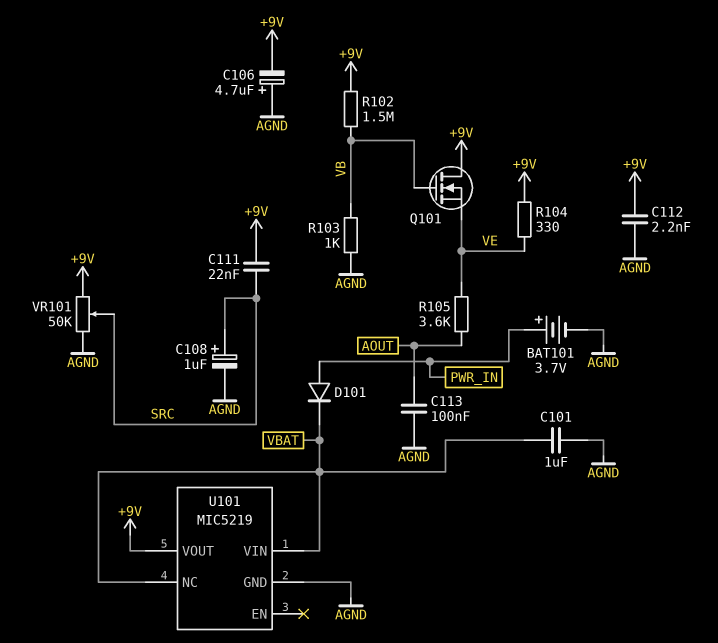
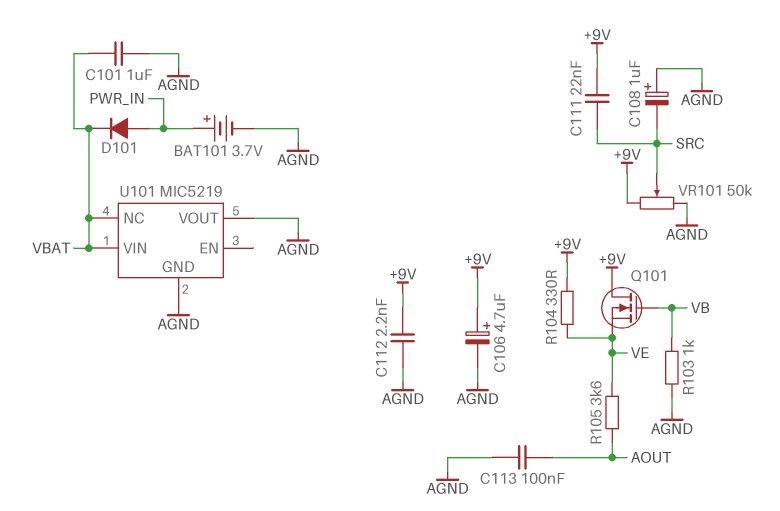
C106: 4.7uF (plus AGND, minus +9V) -> 4.7uF (plus +9V, minus AGND)
C108: 1uF (plus SRC, minus AGND) -> 1uF (plus AGND, minus SRC)
R102: 1.5M (+9V, VB) -> none
U101 pin VOUT: +9V -> AGND

